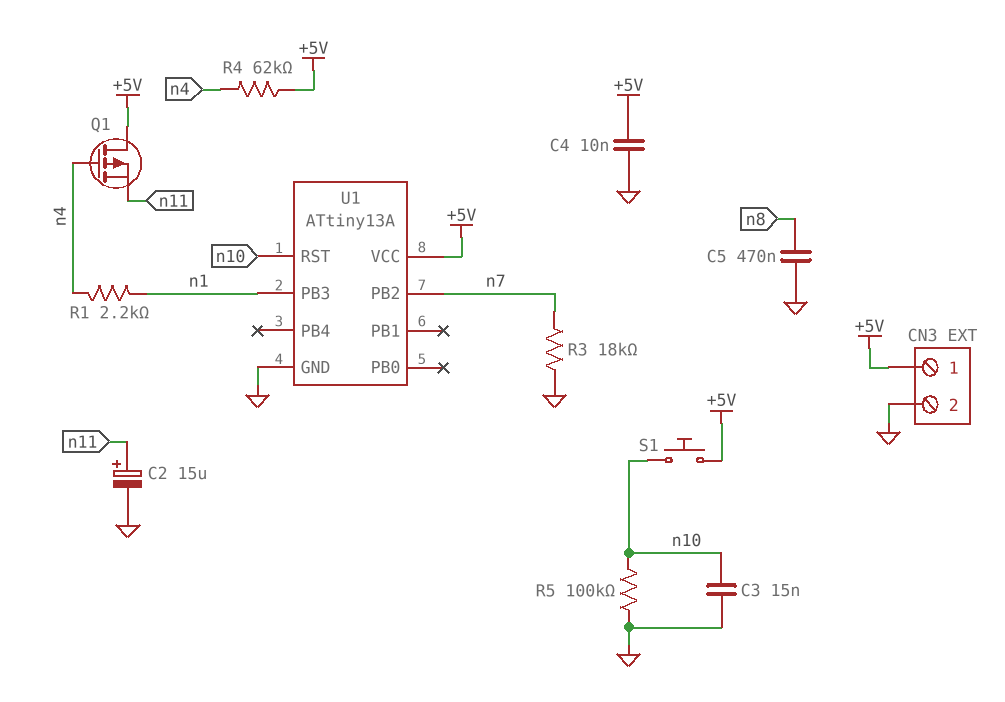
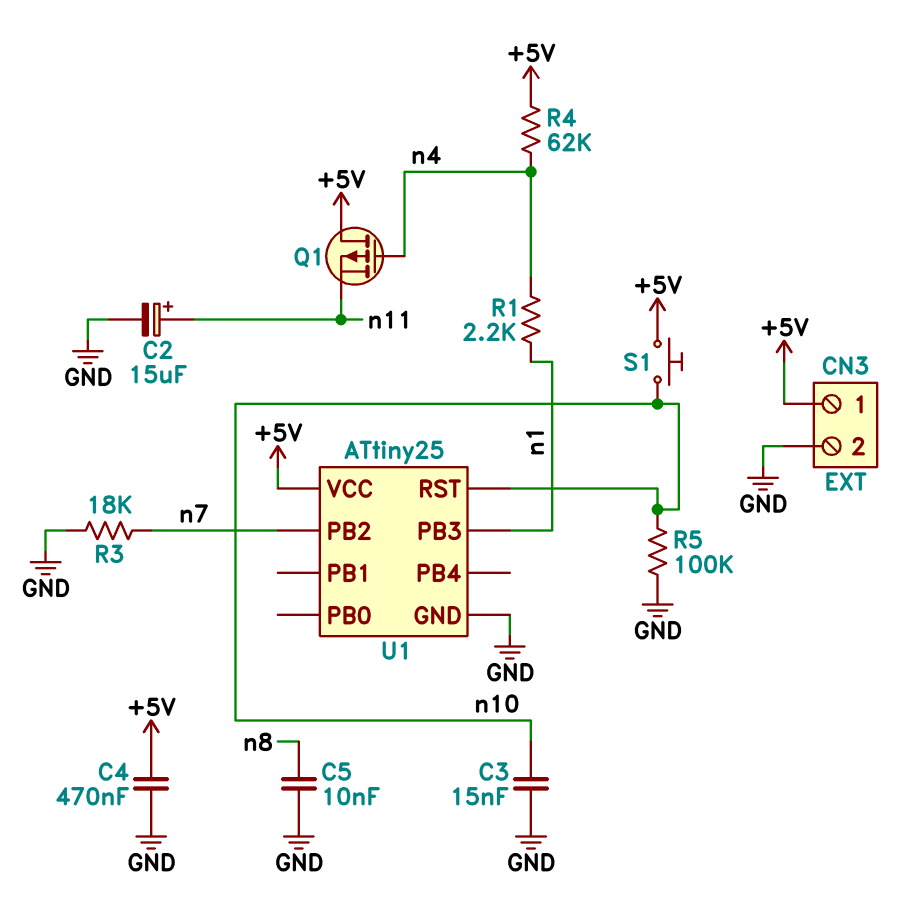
C4: 10nF (+5V, GND) -> 470nF (+5V, GND)
C5: 470nF (GND, n8) -> 10nF (GND, n8)
U1: ATtiny13A -> ATtiny25

